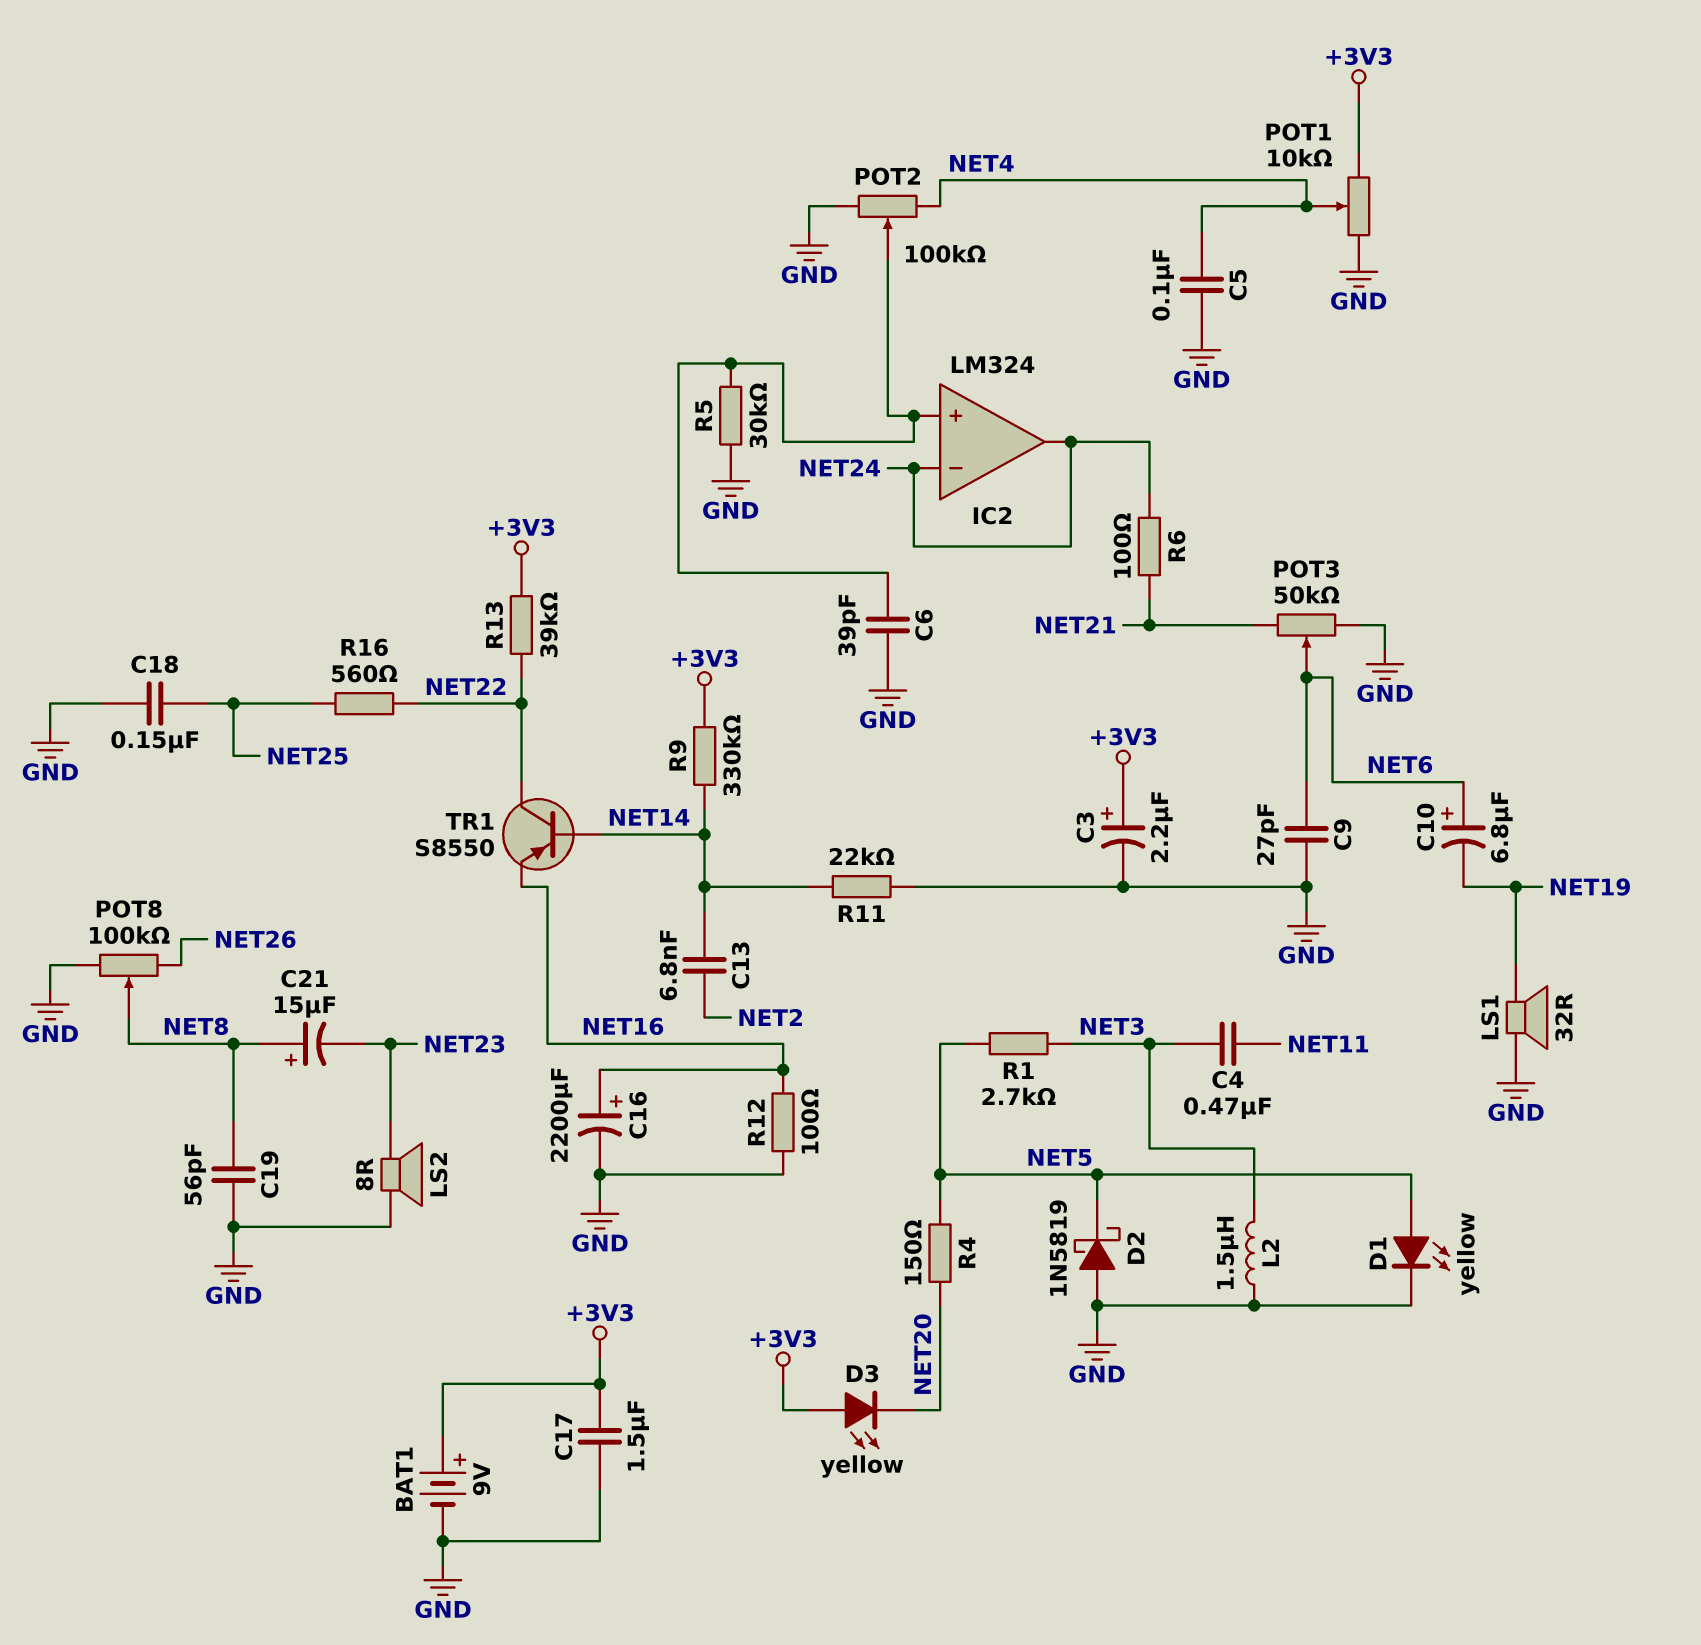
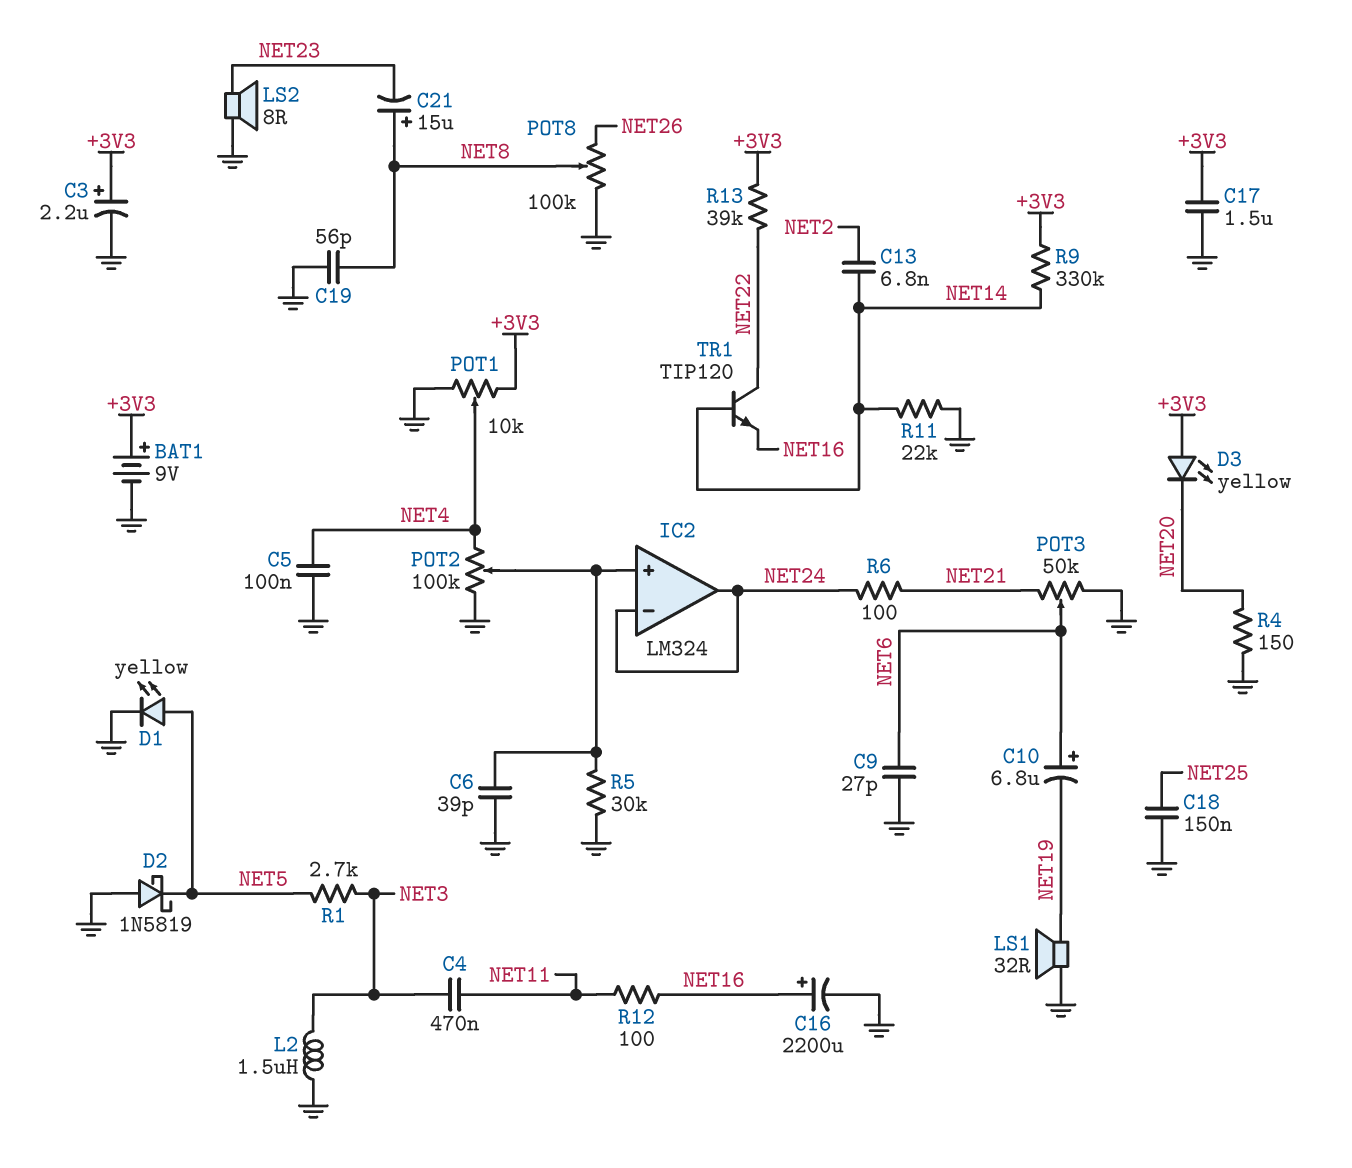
R4: 150 (NET5, NET20) -> 150 (GND, NET20)
R12: 100 (GND, NET16) -> 100 (NET11, NET16)
R16: 560 (NET22, NET25) -> none
TR1: PNP S8550 (B NET14, C NET22, E NET16) -> NPN TIP120 (B NET14, C NET22, E NET16)

